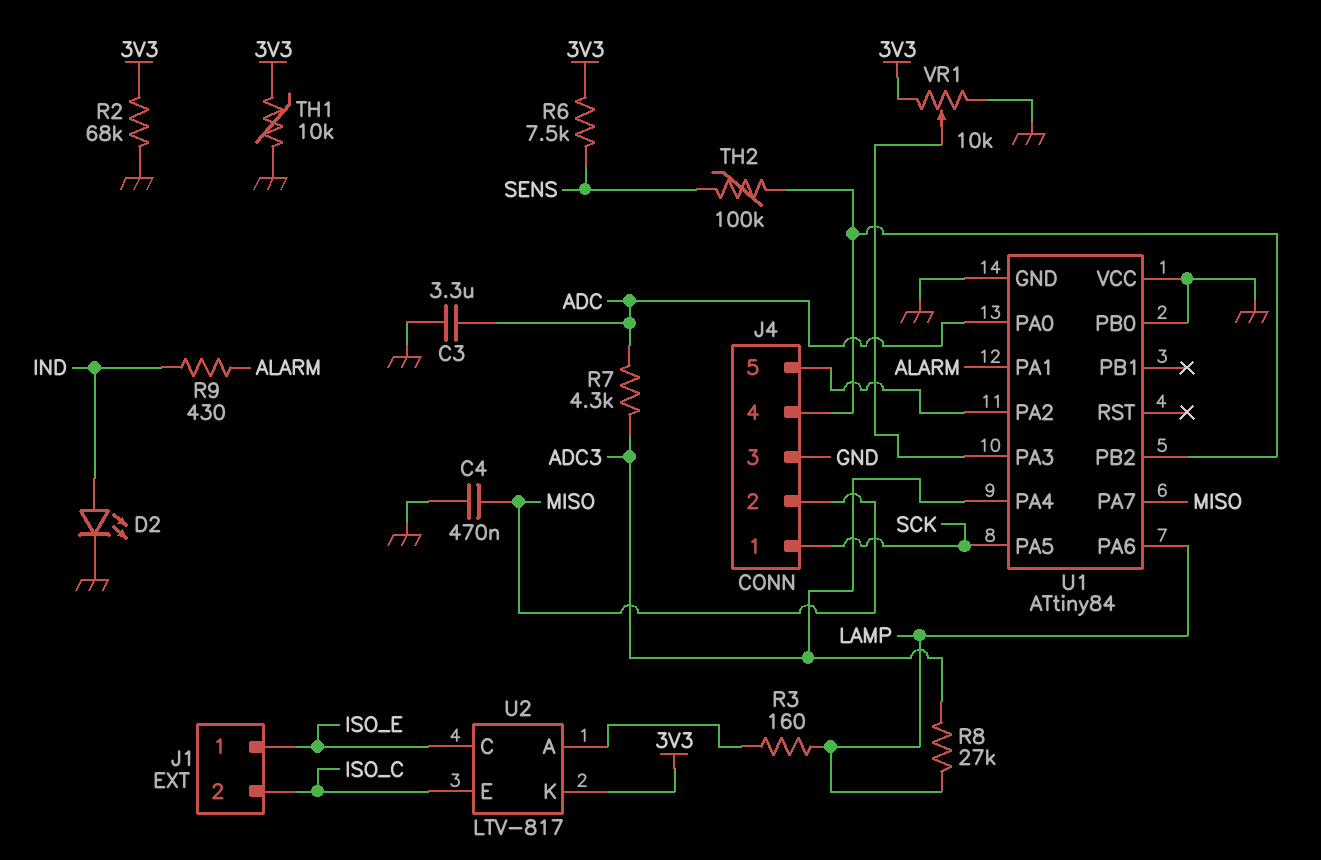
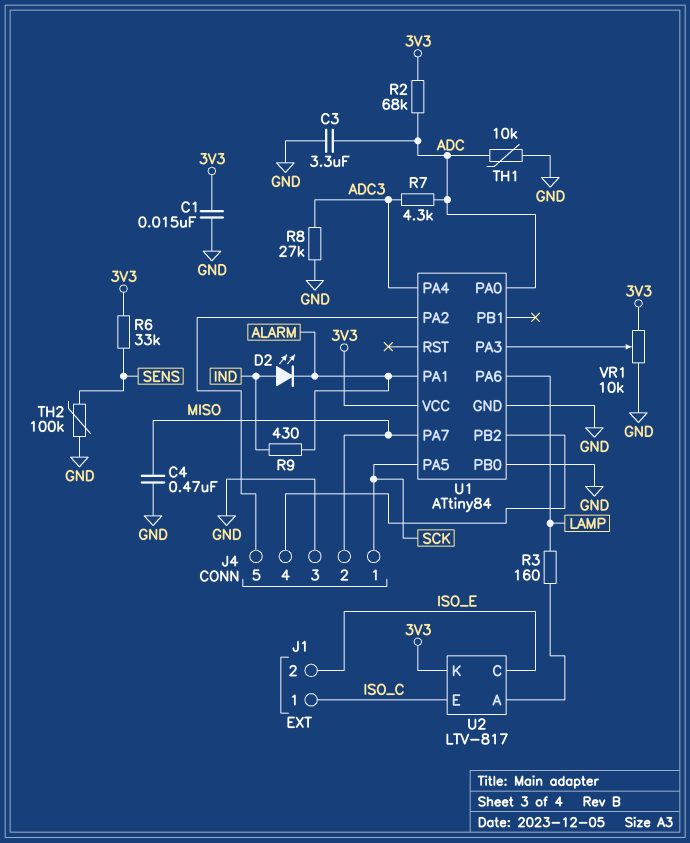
C1: none -> 15nF (3V3, GND)
D2: LED (A IND, K GND) -> LED (A IND, K ALARM)
J1 pin 1: ISO_E -> ISO_C
J1 pin 2: ISO_C -> ISO_E
R2: 68k (3V3, GND) -> 68k (3V3, ADC)
R6: 7.5k (3V3, SENS) -> 33k (3V3, SENS)
R8: 27k (ADC3, LAMP) -> 27k (ADC3, GND)
TH1: 10k (3V3, GND) -> 10k (ADC, GND)
TH2: 100k (J4/4, SENS) -> 100k (GND, SENS)
U1 pin VCC: GND -> 3V3

